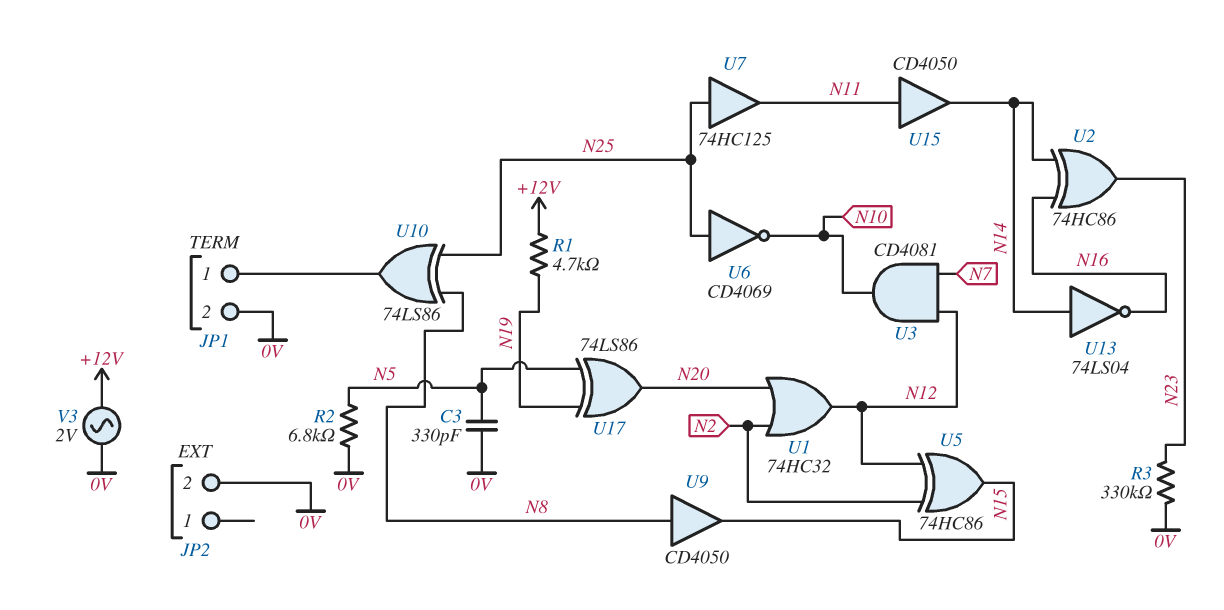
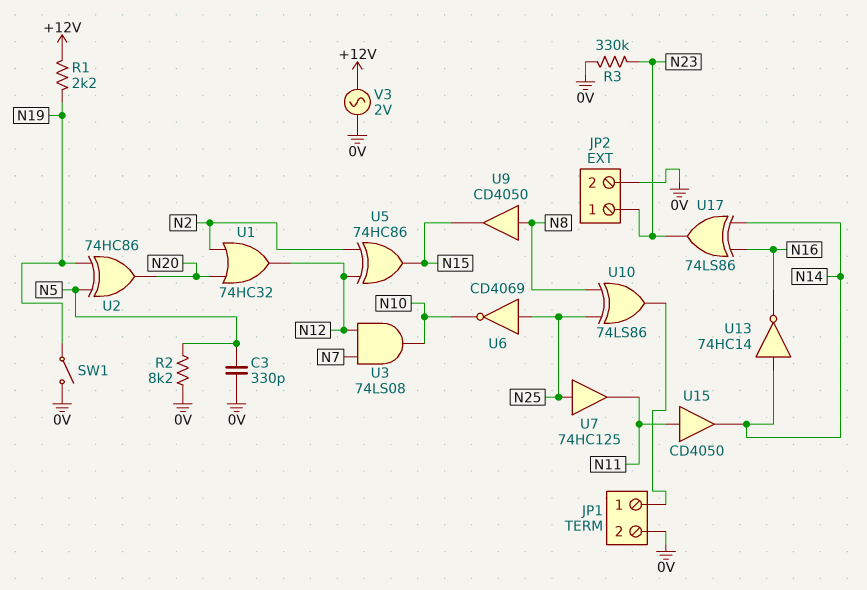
JP2 pin 1: none -> N23
R1: 4.7k (+12V, N19) -> 2.2k (+12V, N19)
R2: 6.8k (0V, N5) -> 8.2k (0V, N5)
SW1: none -> switch (0V, N19)
U2: XOR 74HC86 (in N14, in N16, out N23) -> XOR 74HC86 (in N5, in N19, out N20)
U3: AND CD4081 (in N7, in N12, out N10) -> AND 74LS08 (in N7, in N12, out N10)
U13: NOT 74LS04 (in N14, out N16) -> NOT 74HC14 (in N14, out N16)
U17: XOR 74LS86 (in N5, in N19, out N20) -> XOR 74LS86 (in N14, in N16, out N23)

